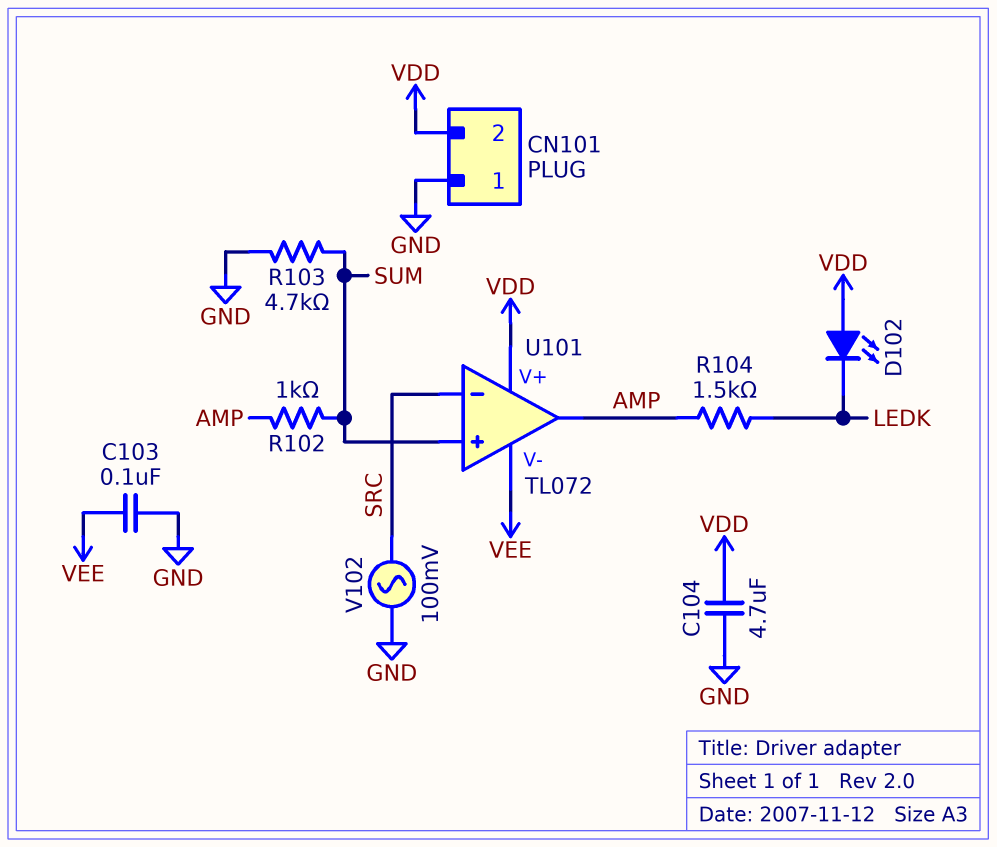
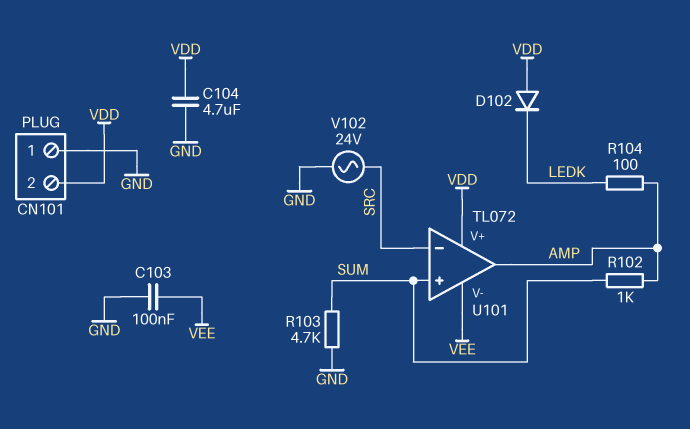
D102: LED (A VDD, K LEDK) -> diode (A VDD, K LEDK)
R104: 1.5k (AMP, LEDK) -> 100 (AMP, LEDK)
V102: AC 100mV (GND, SRC) -> AC 24V (GND, SRC)

